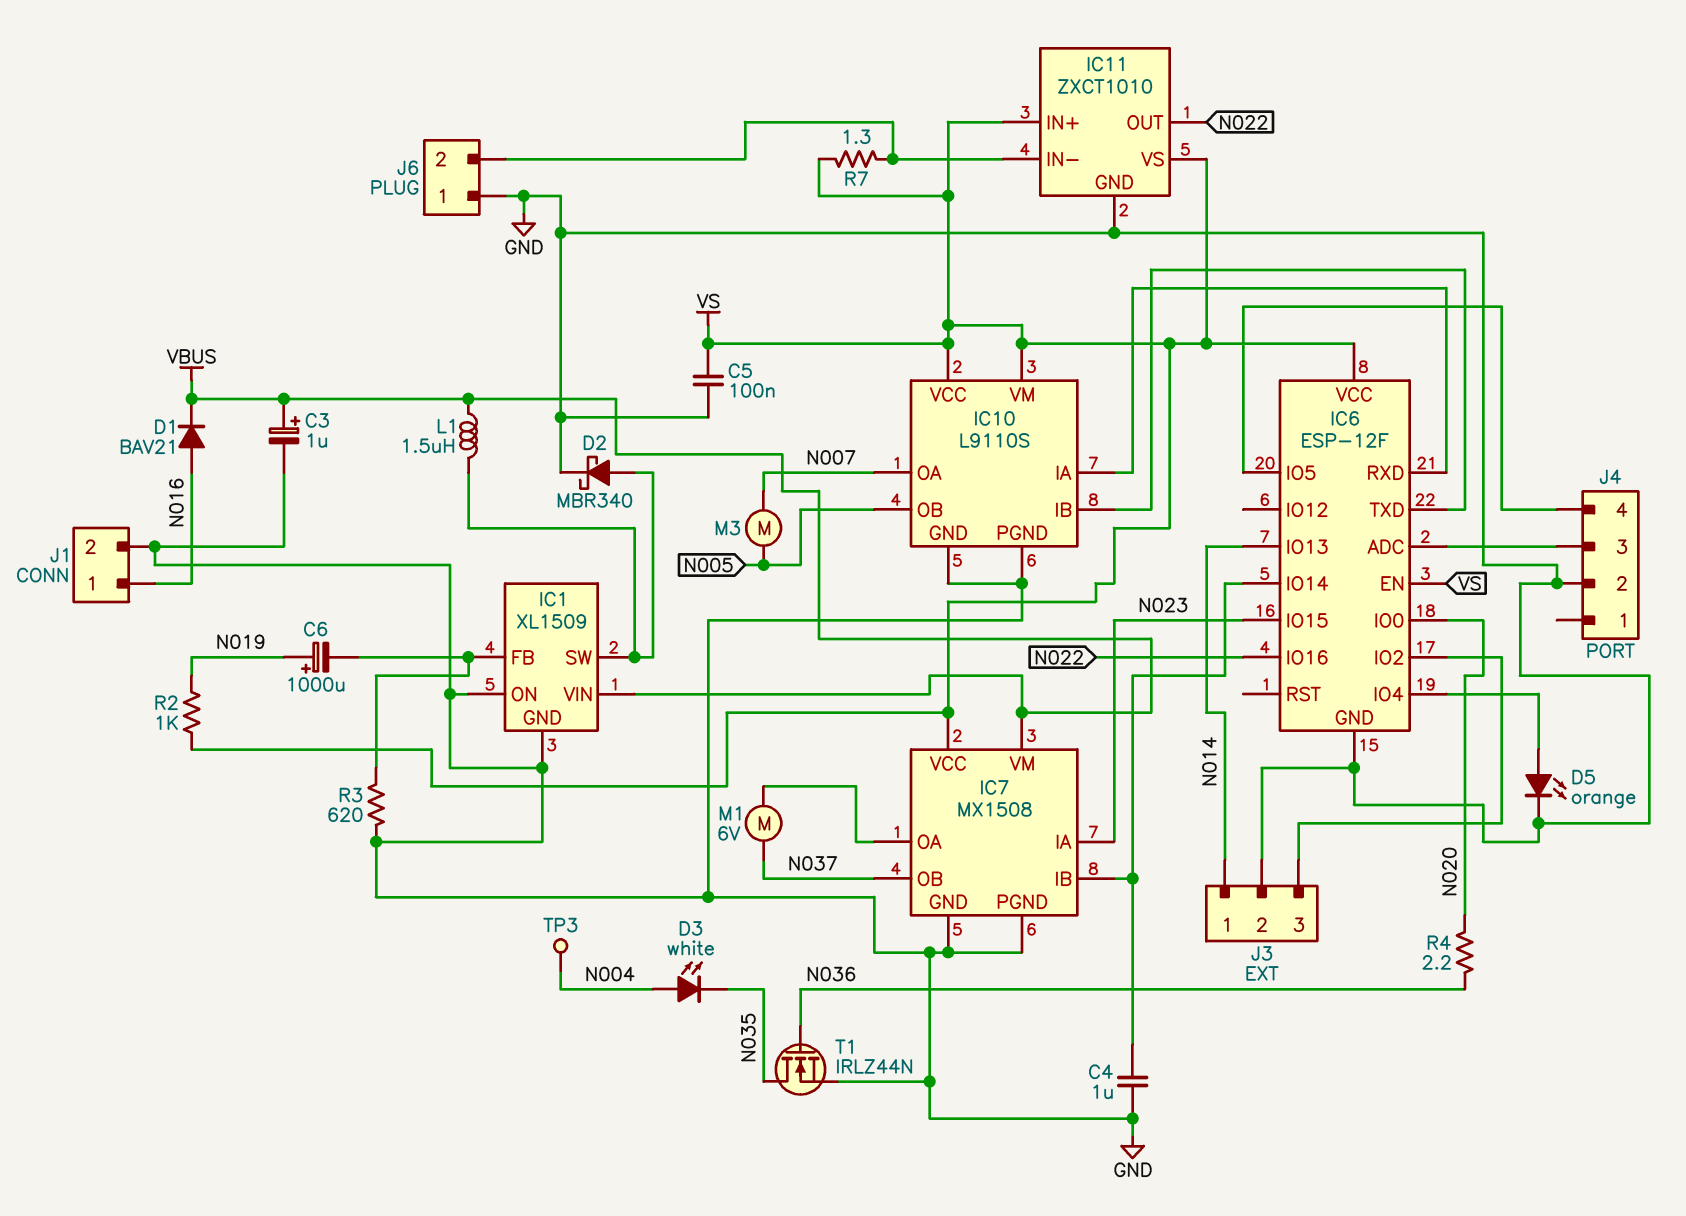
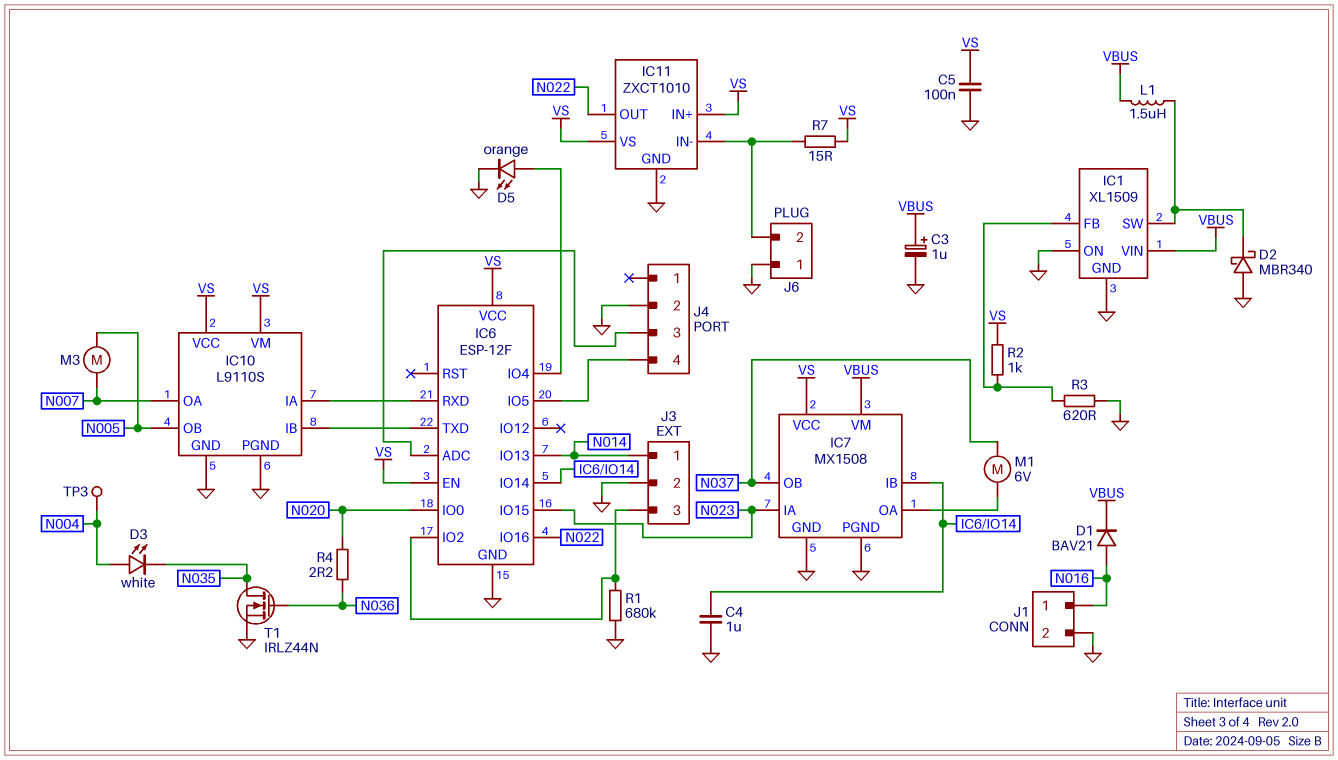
C6: 1000uF (plus N019, minus IC1/FB) -> none
D2: schottky MBR340 (A IC1/SW, K GND) -> schottky MBR340 (A GND, K IC1/SW)
R1: none -> 680k (GND, IC6/IO2)
R2: 1k (N019, VS) -> 1k (IC1/FB, VS)
R7: 1.3 (IC11/IN-, VS) -> 15 (IC11/IN-, VS)

